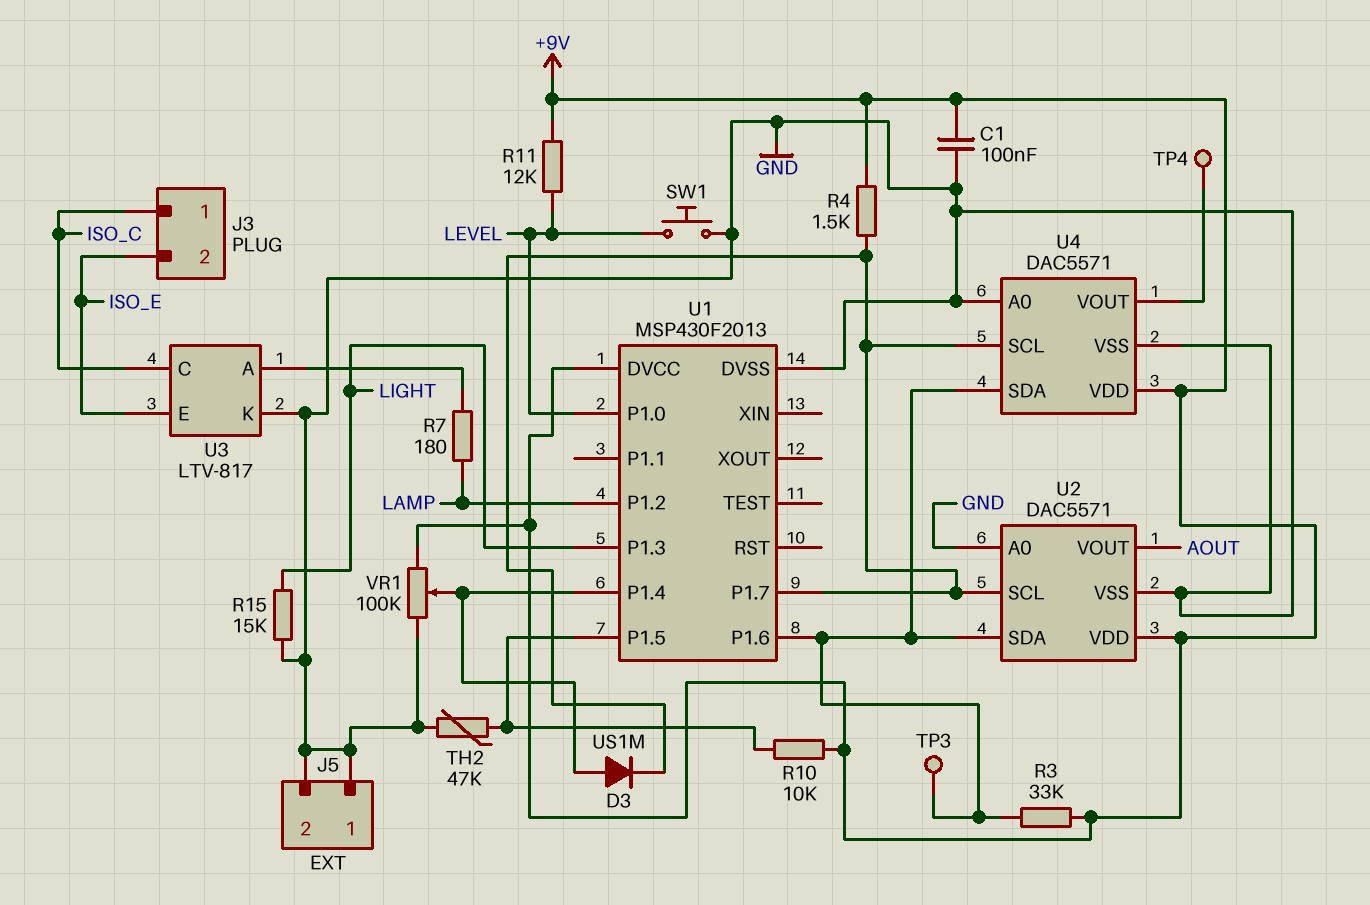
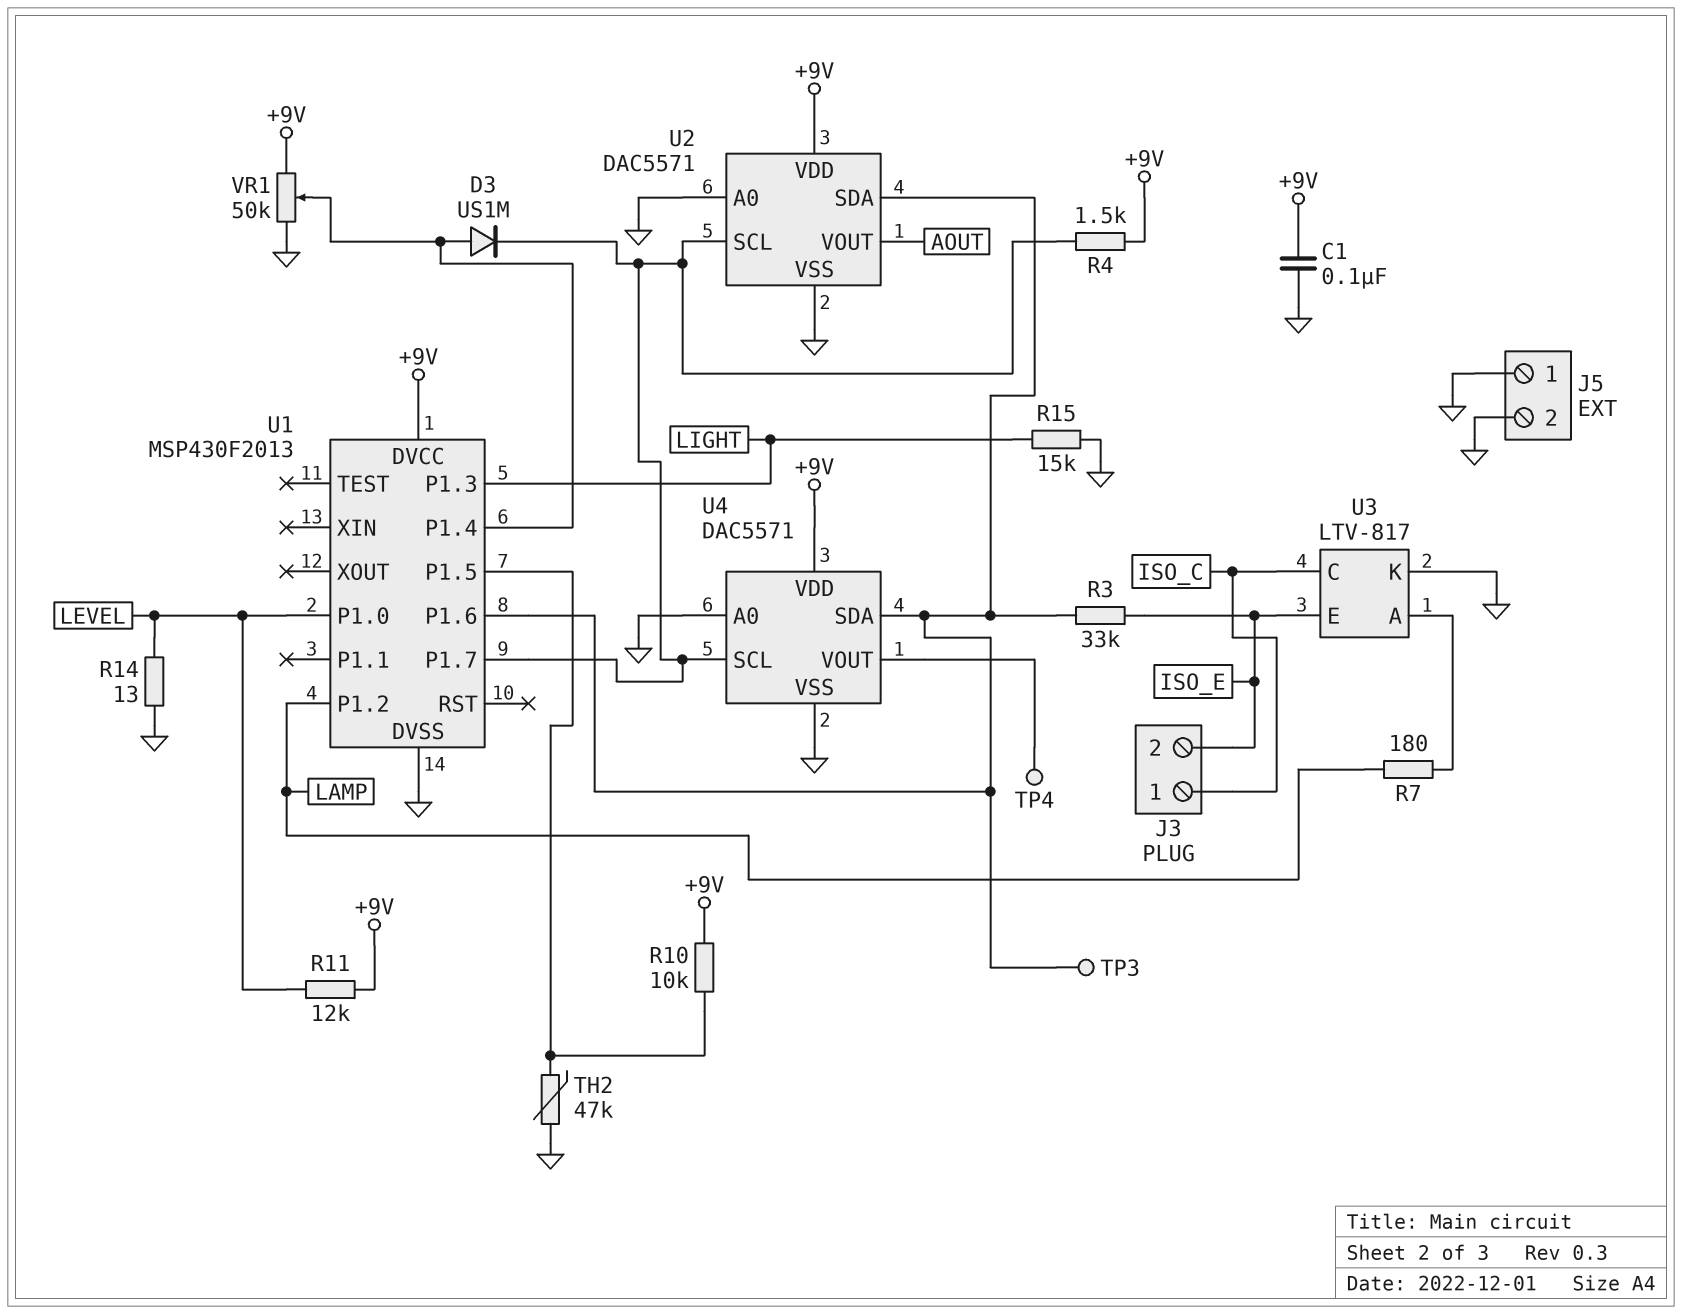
R3: 33k (+9V, U1/P1.6) -> 33k (ISO_E, U1/P1.6)
R14: none -> 13 (GND, LEVEL)
SW1: button (GND, LEVEL) -> none
VR1: 100k (+9V, GND, wiper U1/P1.4) -> 50k (+9V, GND, wiper U1/P1.4)

